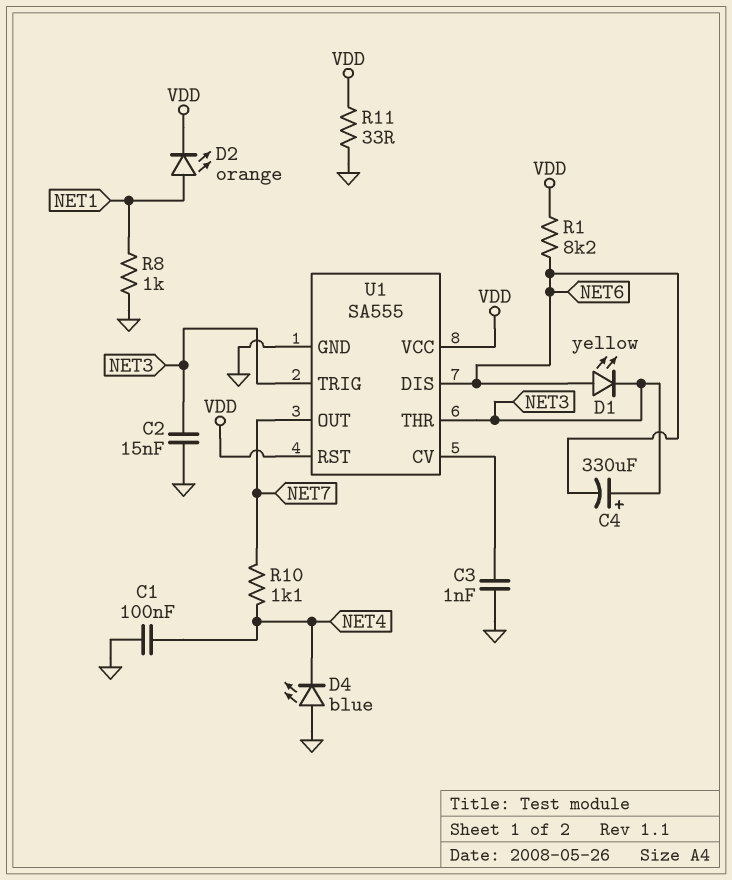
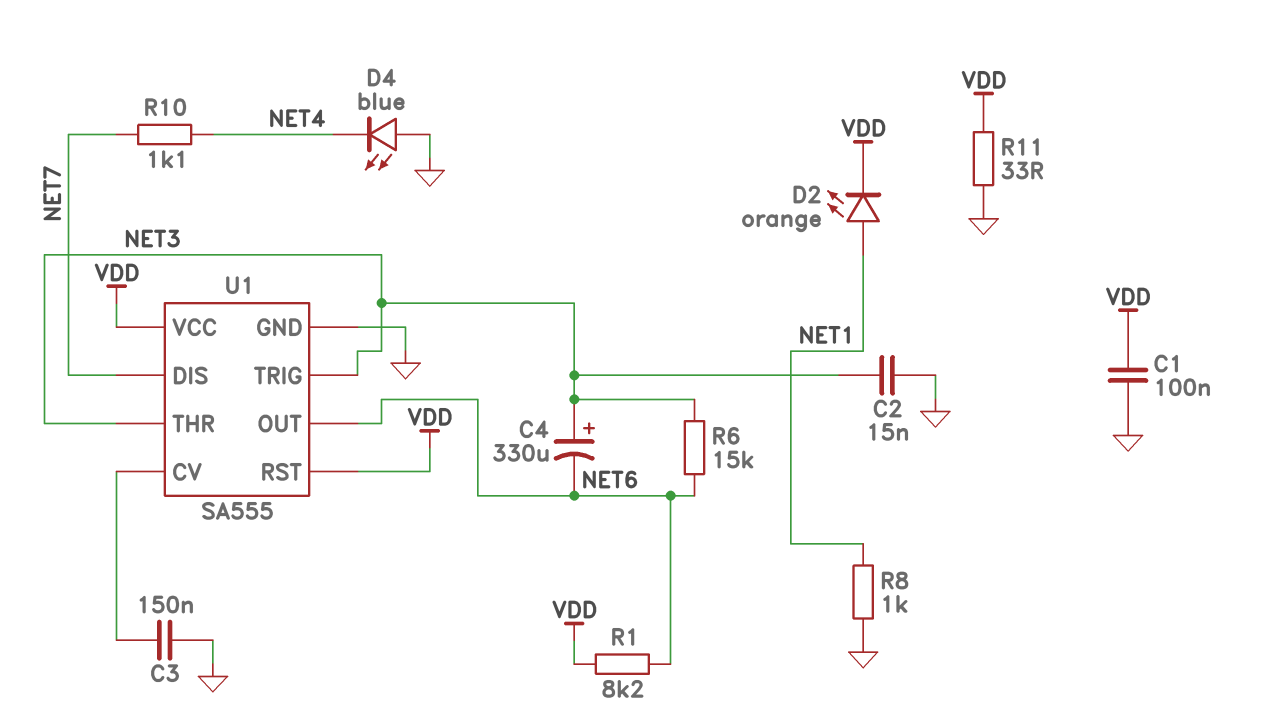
C1: 100nF (GND, NET4) -> 100nF (GND, VDD)
C3: 1nF (GND, U1/CV) -> 150nF (GND, U1/CV)
D1: LED yellow (A NET6, K NET3) -> none
R6: none -> 15k (NET3, NET6)
U1 pin DIS: NET6 -> NET7
U1 pin OUT: NET7 -> NET6

